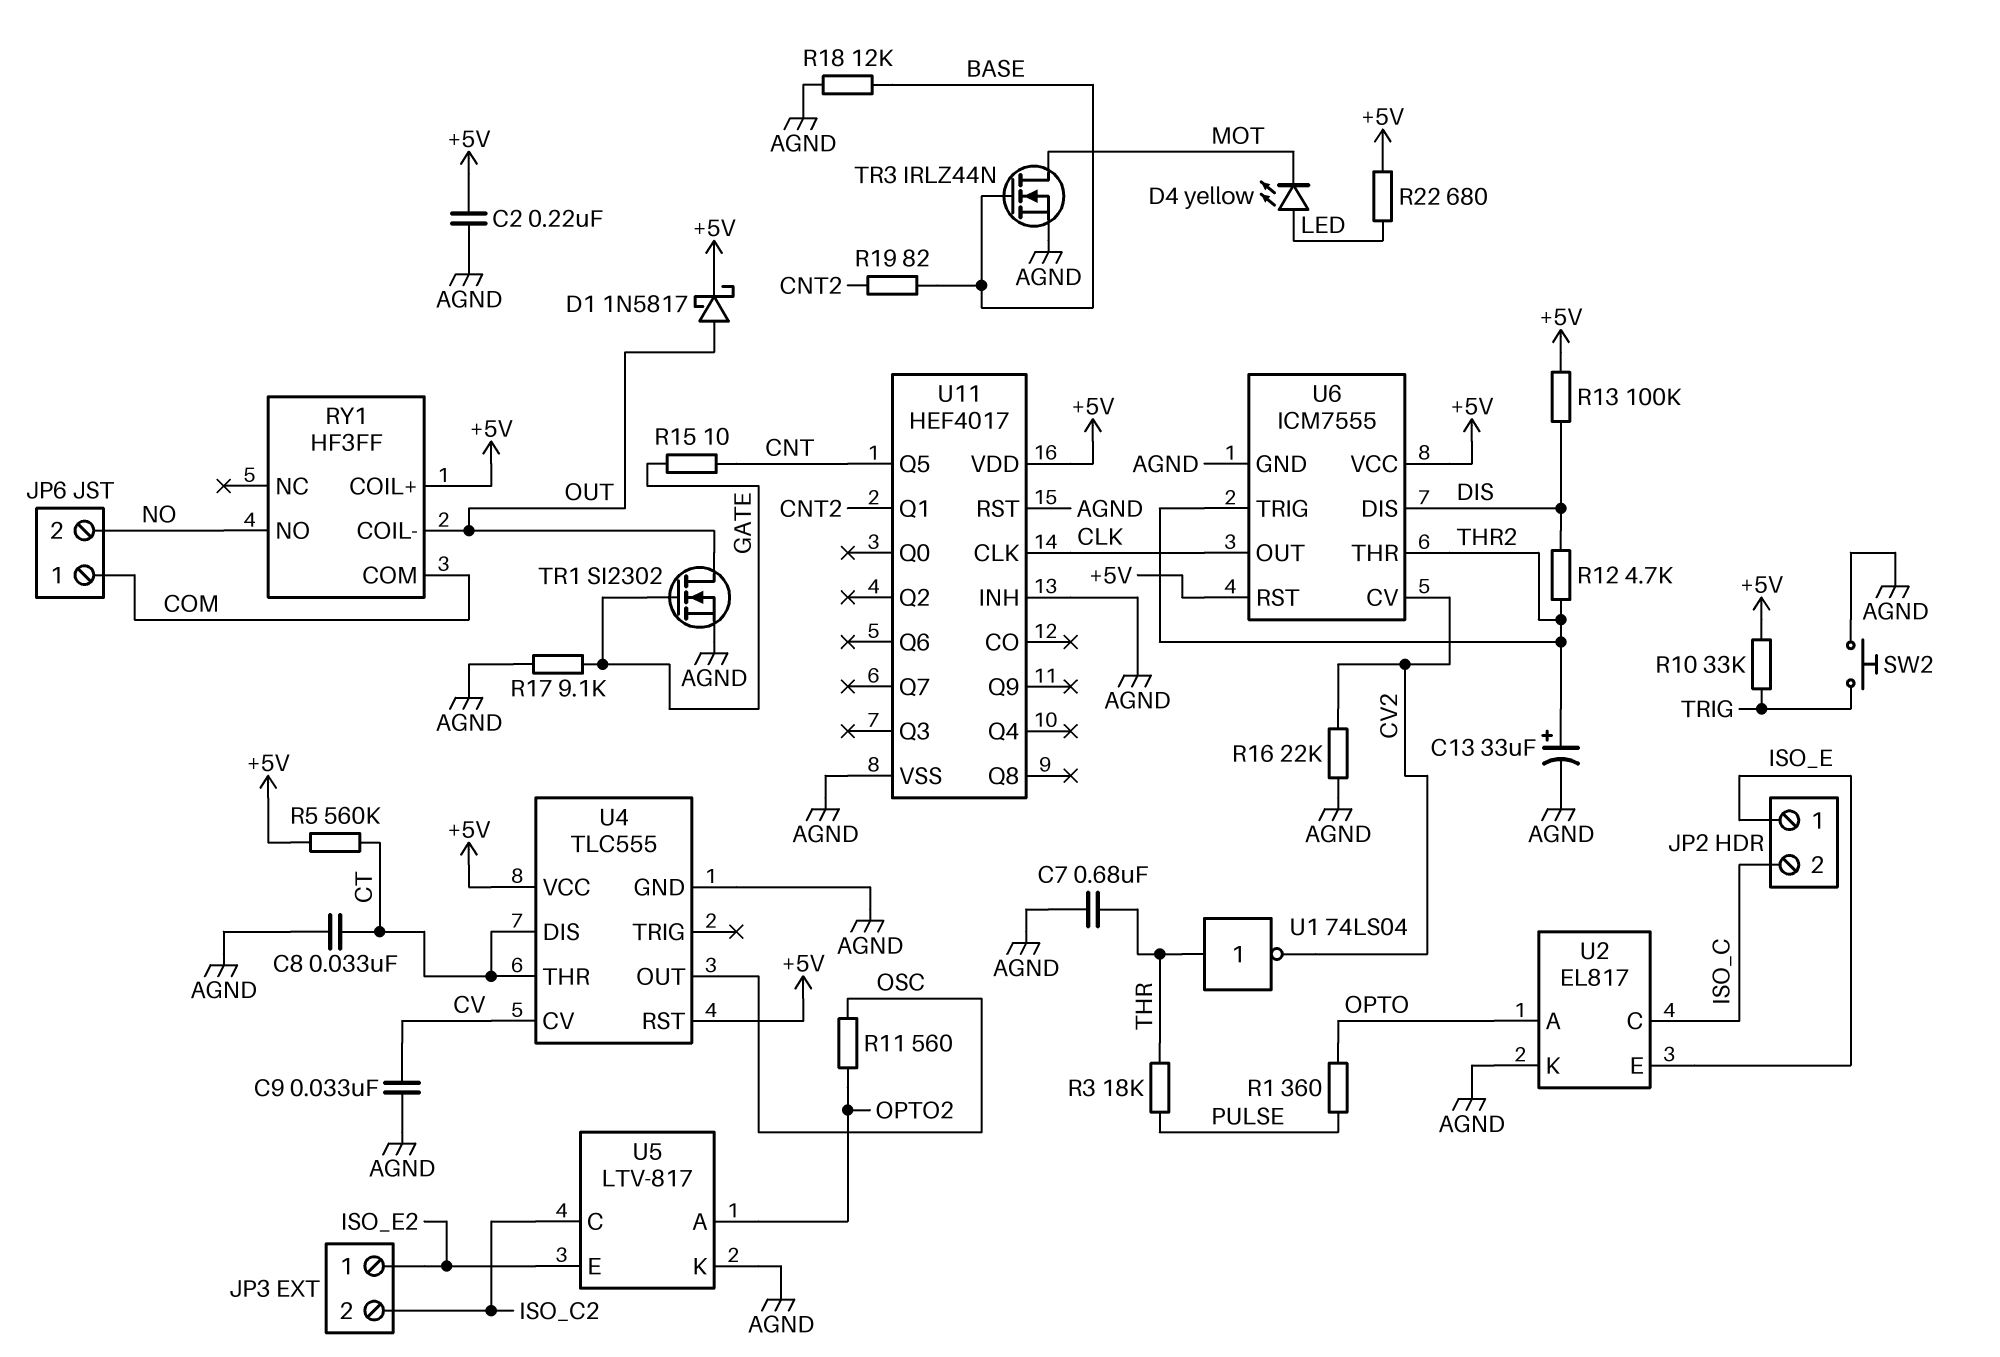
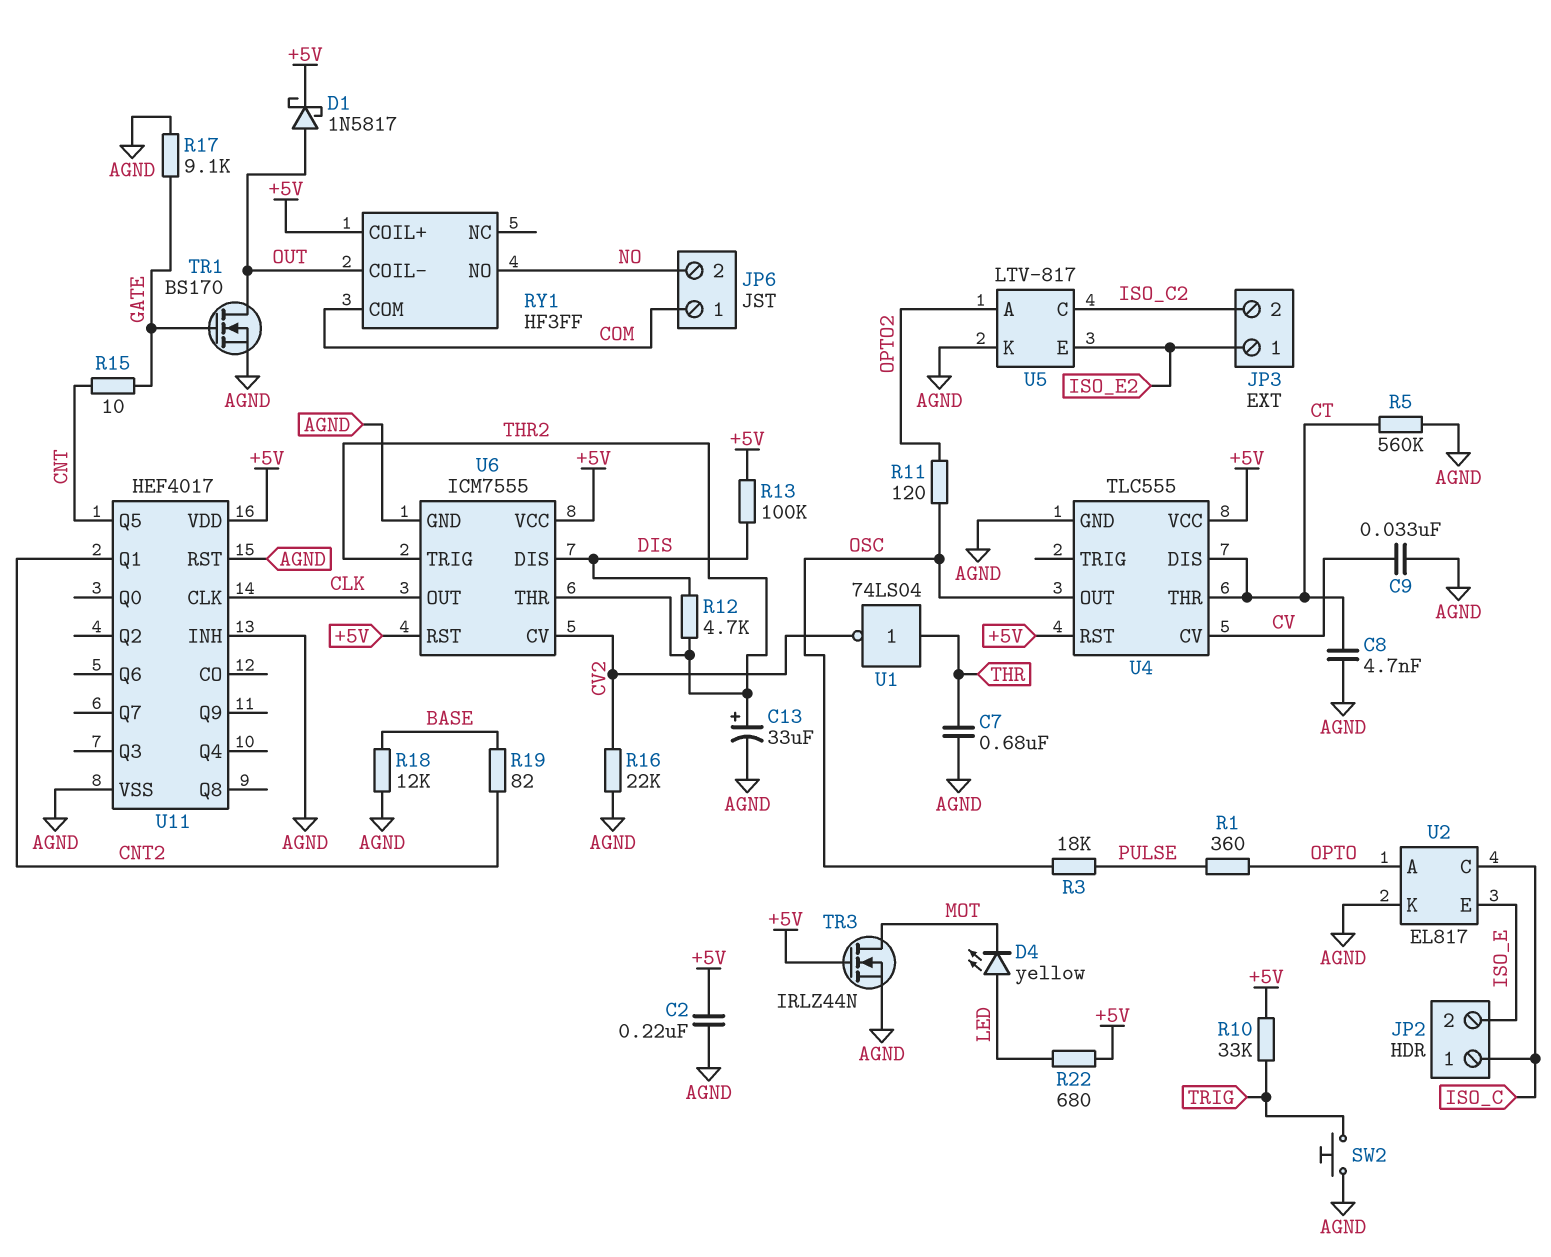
C8: 33nF (AGND, CT) -> 4.7nF (AGND, CT)
JP2 pin 1: ISO_E -> ISO_C
JP2 pin 2: ISO_C -> ISO_E
R3: 18k (PULSE, THR) -> 18k (OSC, PULSE)
R5: 560k (+5V, CT) -> 560k (AGND, CT)
R11: 560 (OPTO2, OSC) -> 120 (OPTO2, OSC)
TR1: NMOS SI2302 (G GATE, D OUT, S AGND) -> NMOS BS170 (G GATE, D OUT, S AGND)
TR3: NMOS IRLZ44N (G BASE, D MOT, S AGND) -> NMOS IRLZ44N (G +5V, D MOT, S AGND)

